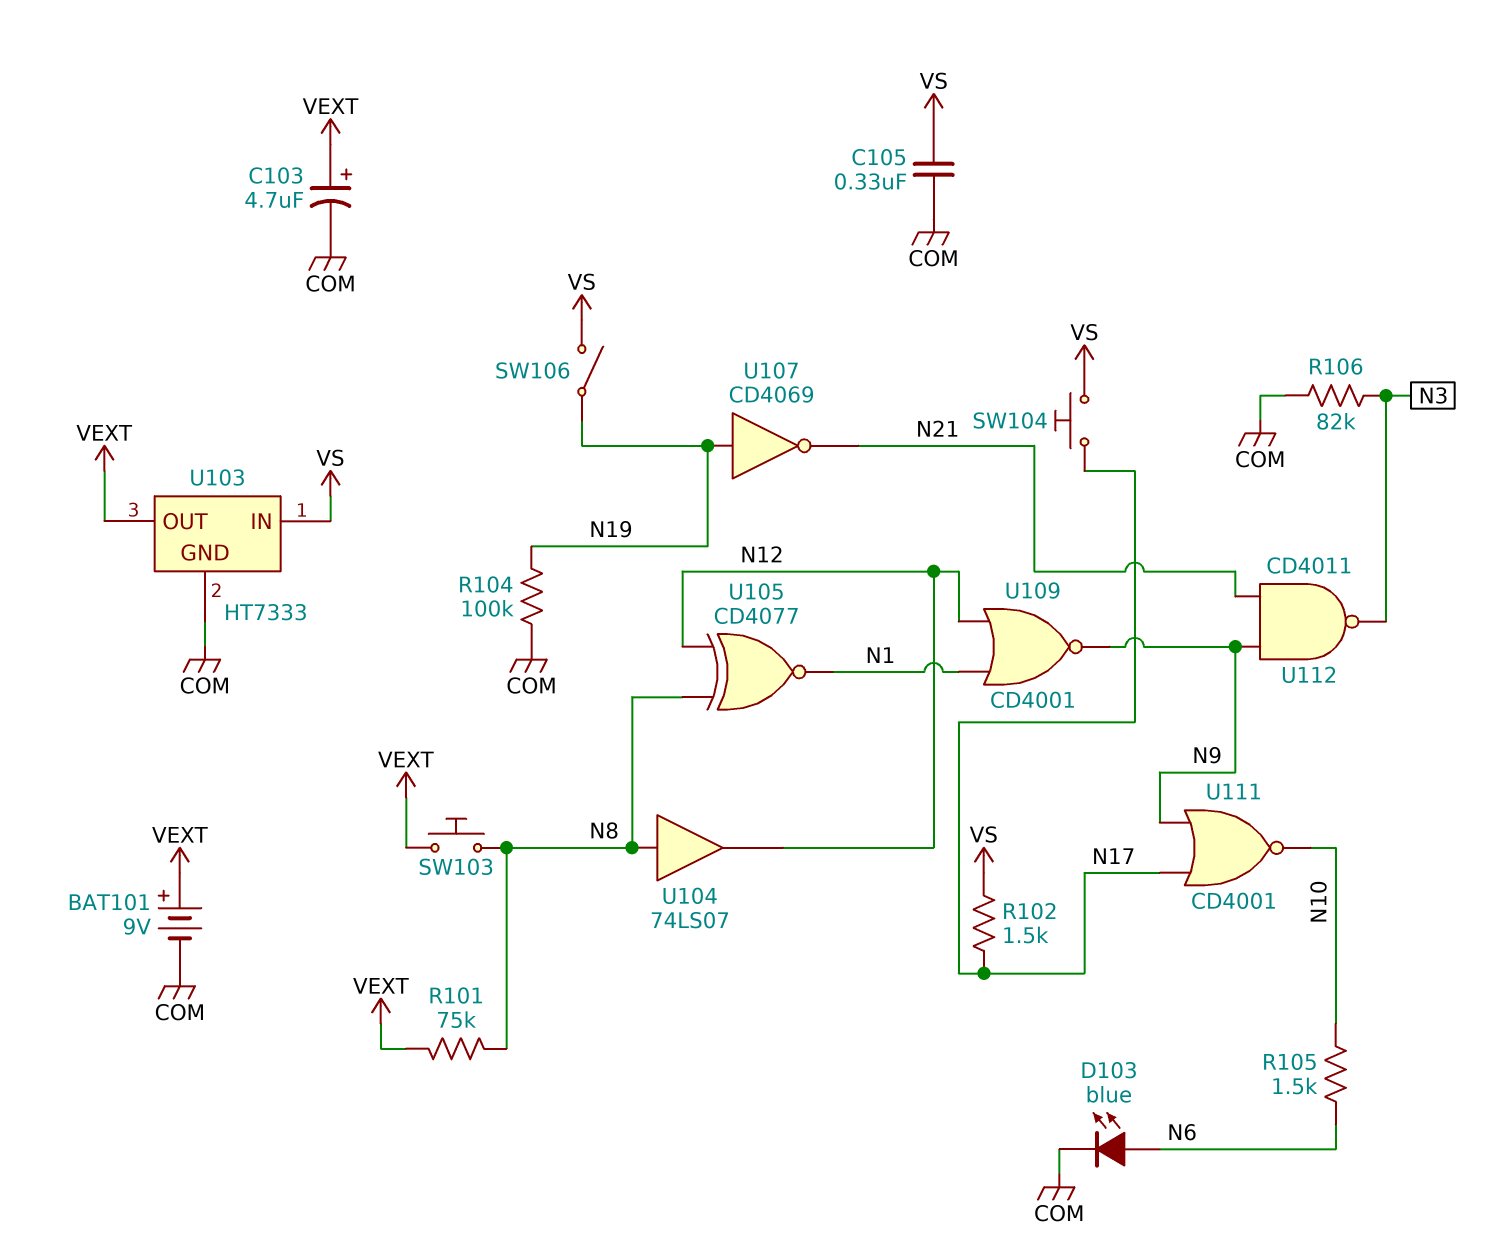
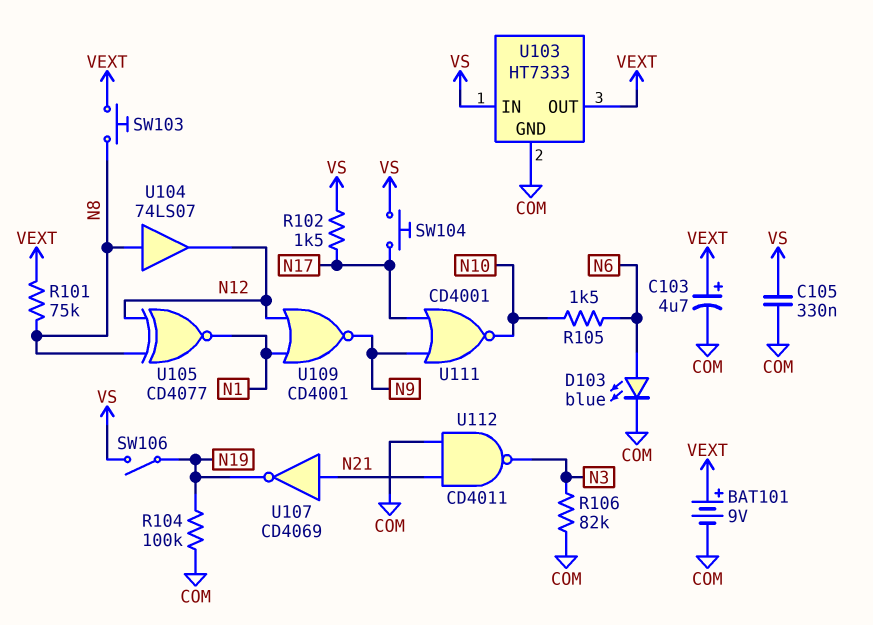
U107: NOT CD4069 (in N19, out N21) -> NOT CD4069 (in N21, out N19)
U112: NAND CD4011 (in N9, in N21, out N3) -> NAND CD4011 (in COM, in N21, out N3)

